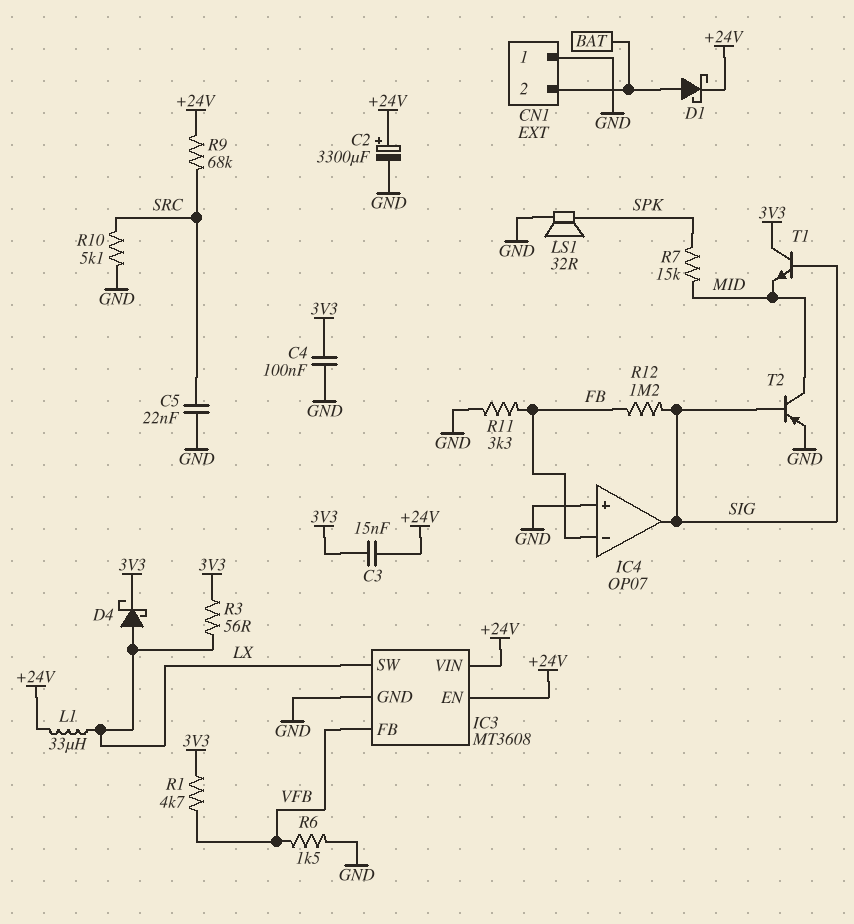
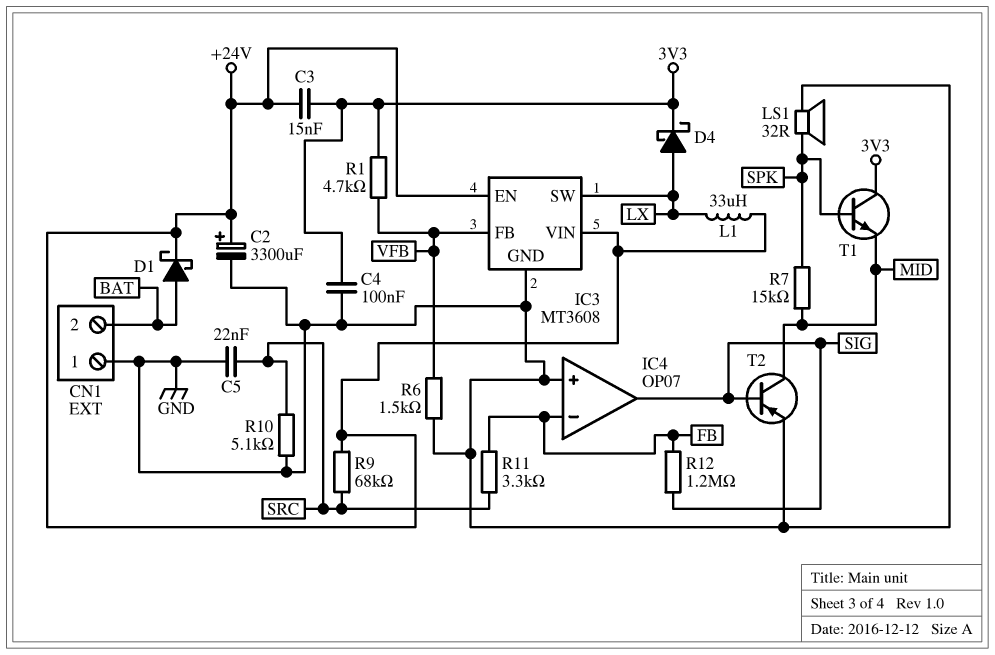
R3: 56 (3V3, LX) -> none
R11: 3.3k (FB, GND) -> 3.3k (FB, SRC)
T1: NPN (B SIG, C 3V3, E MID) -> NPN (B SPK, C 3V3, E MID)

